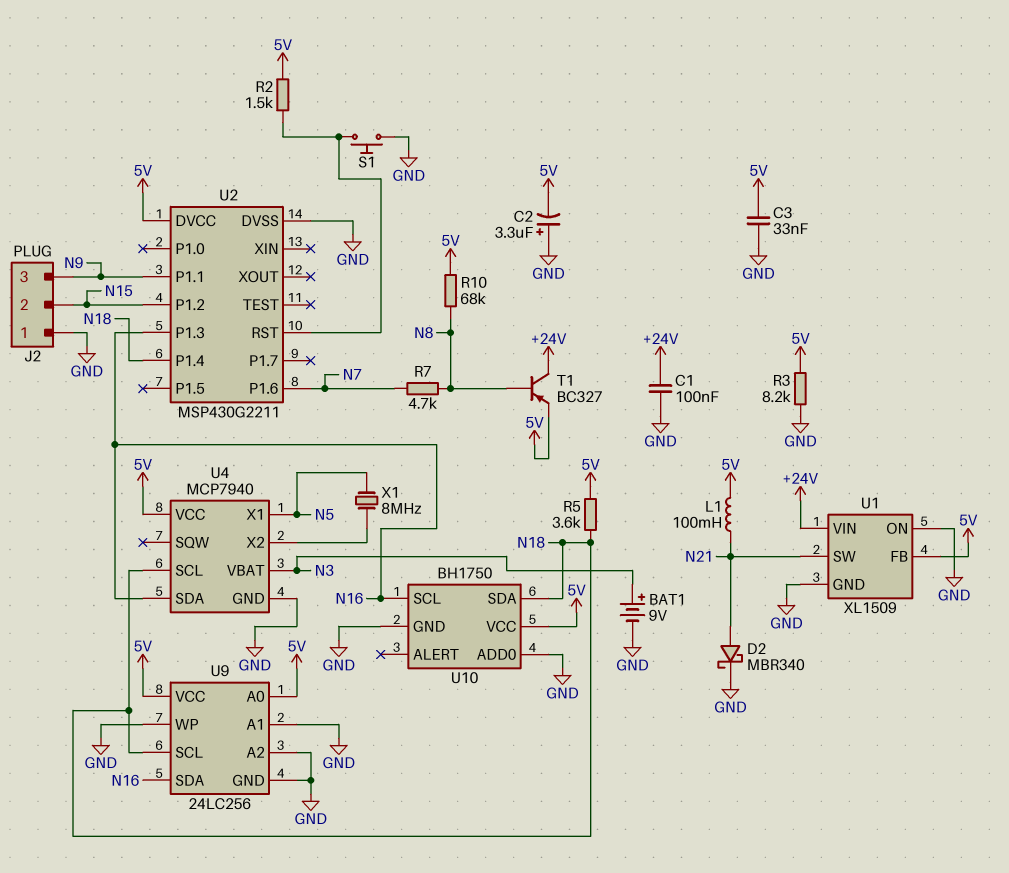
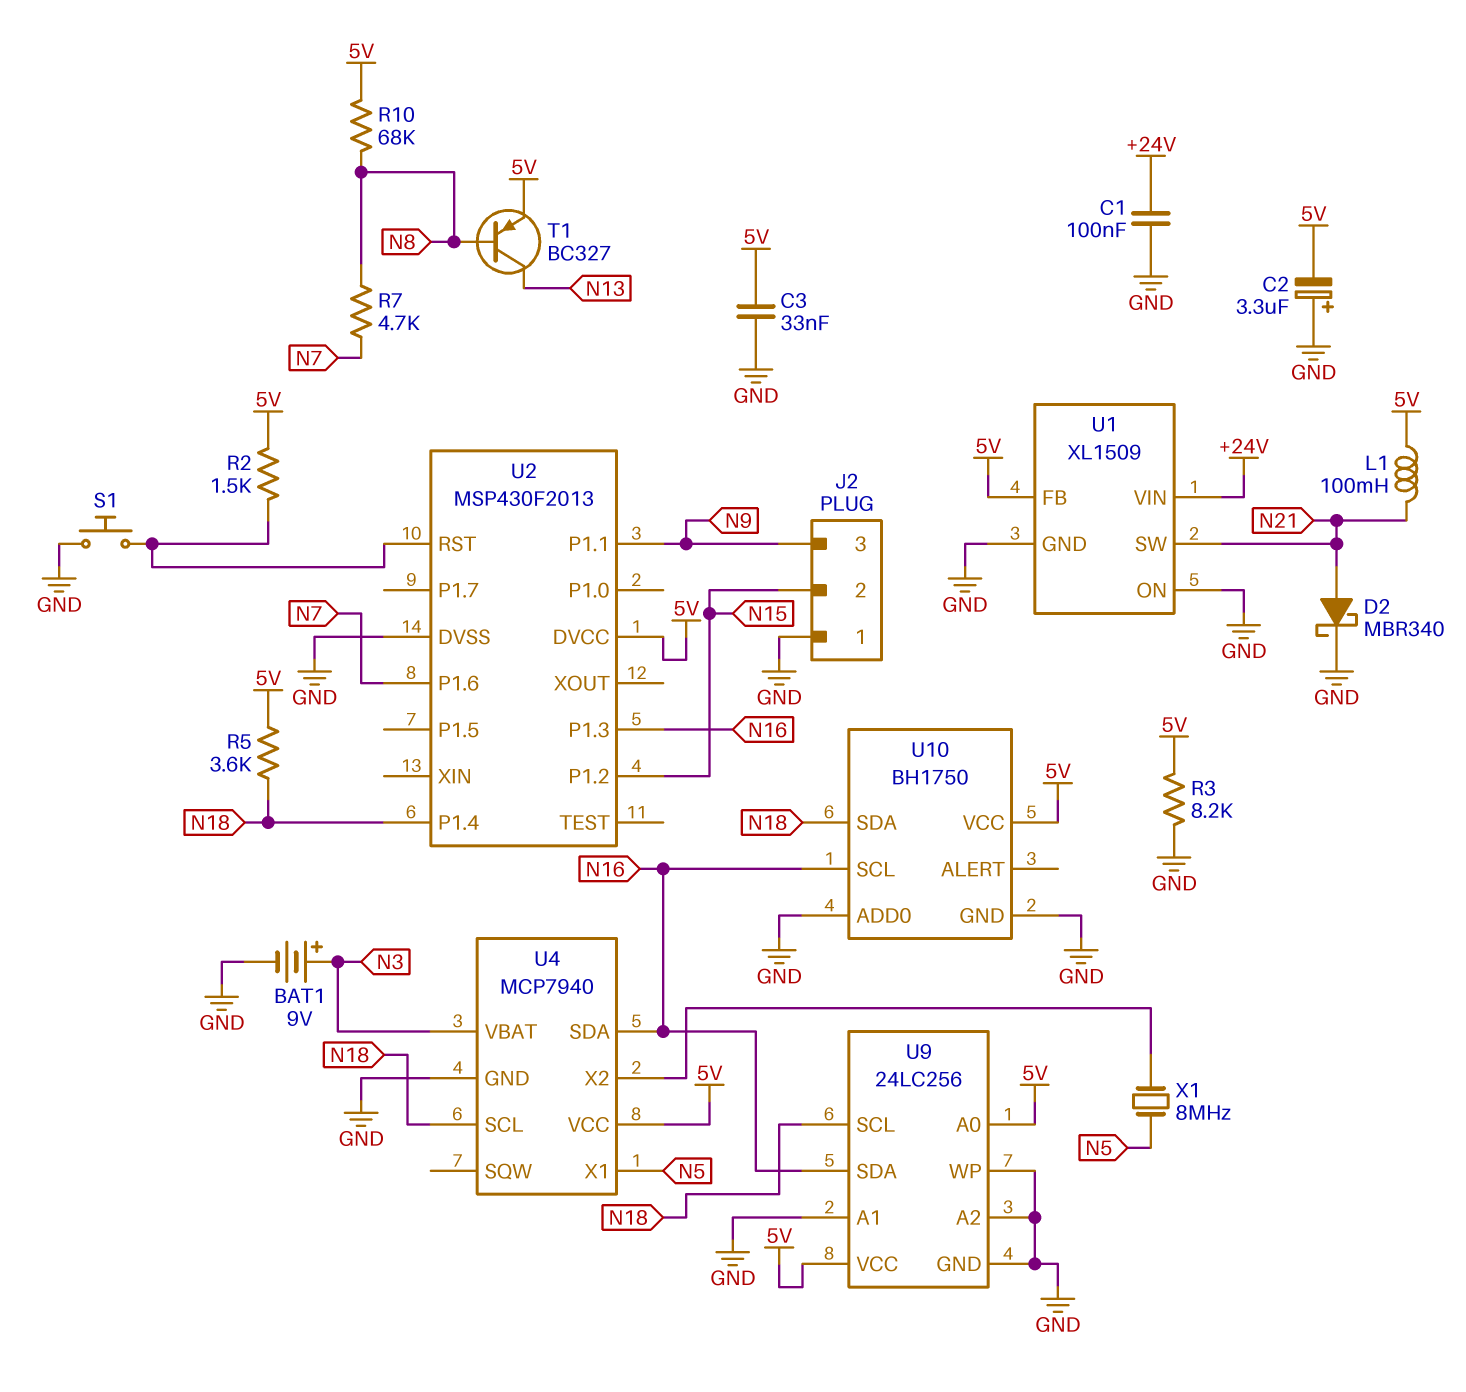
T1: PNP BC327 (B N8, C +24V, E 5V) -> PNP BC327 (B N8, C N13, E 5V)
U2: MSP430G2211 -> MSP430F2013

